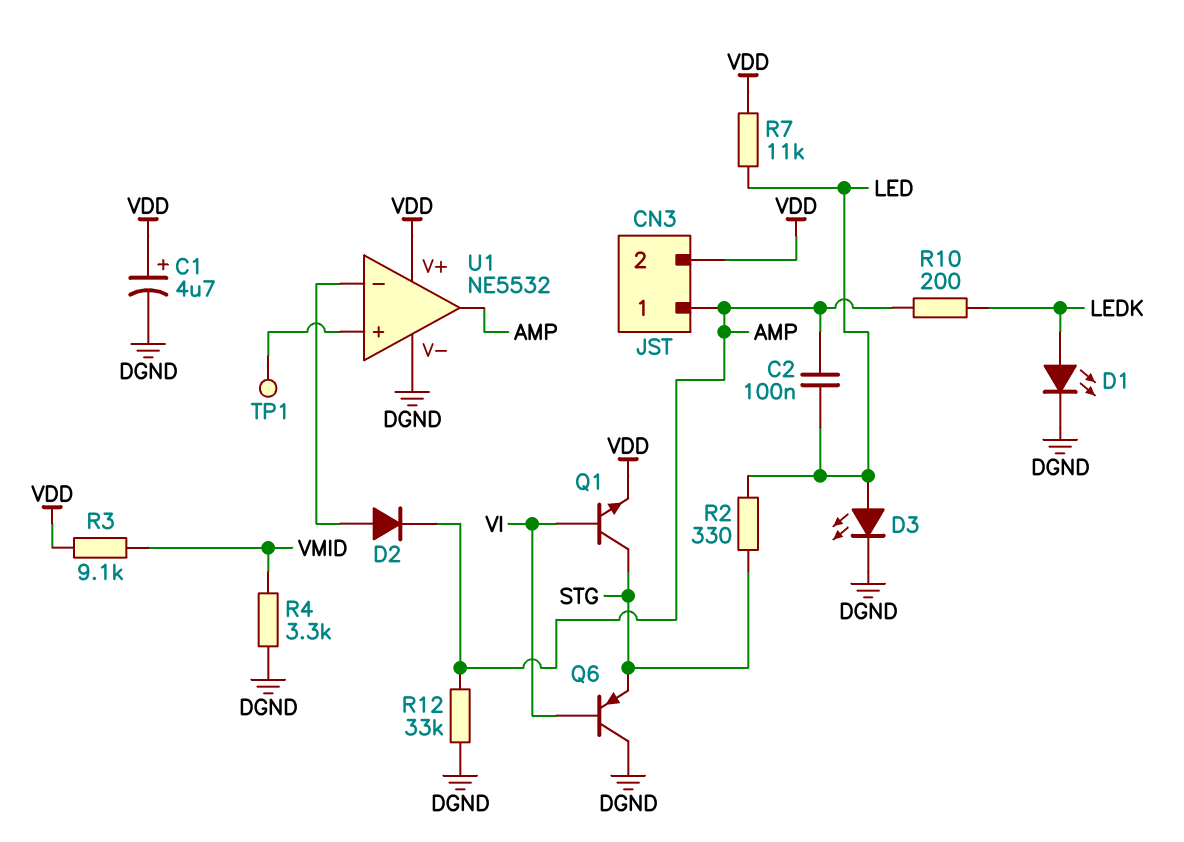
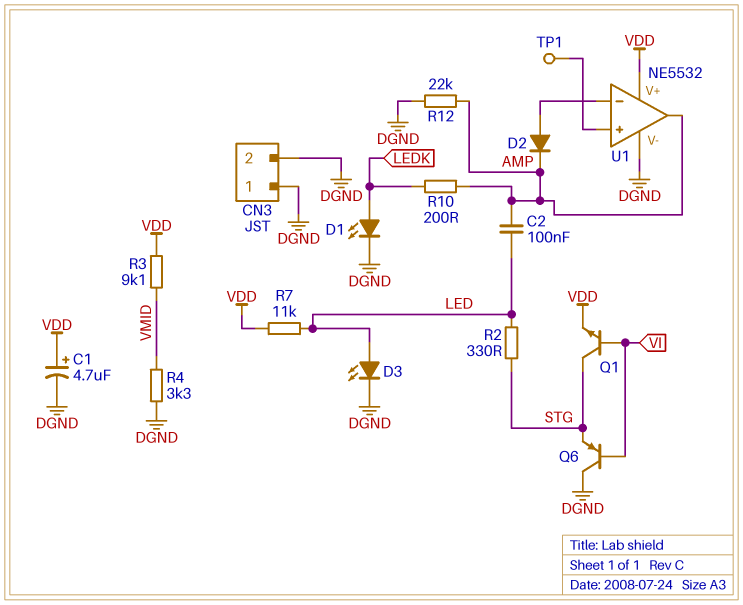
CN3 pin 1: AMP -> DGND
CN3 pin 2: VDD -> DGND
R12: 33k (AMP, DGND) -> 22k (AMP, DGND)

